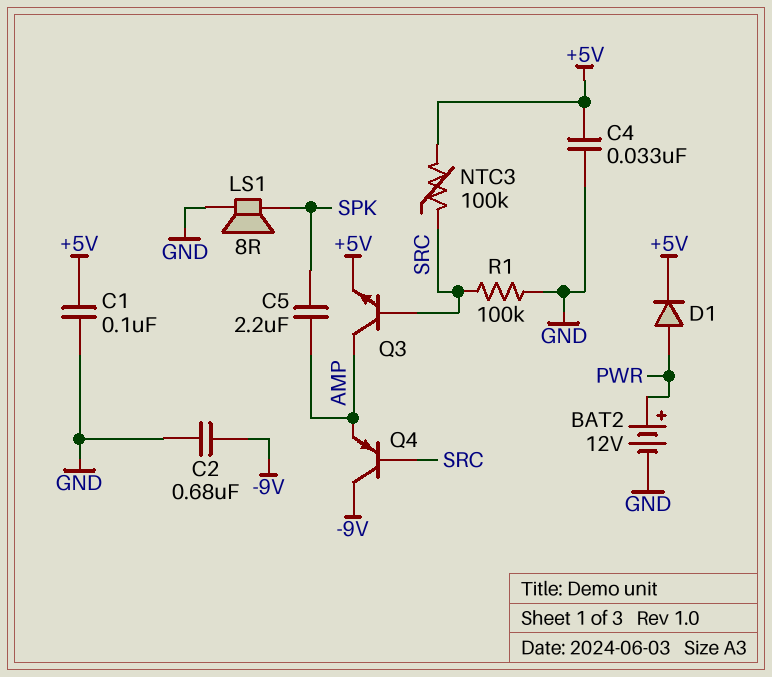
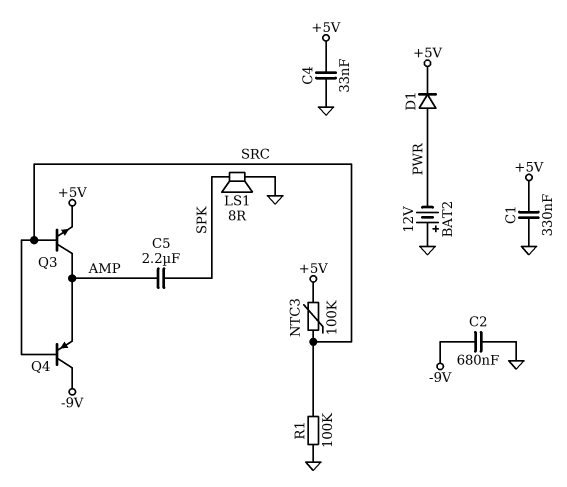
BAT2: 12V (plus PWR, minus GND) -> 12V (plus GND, minus PWR)
C1: 100nF (+5V, GND) -> 330nF (+5V, GND)

